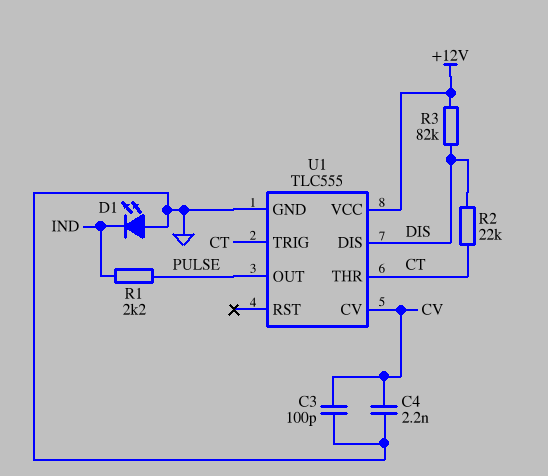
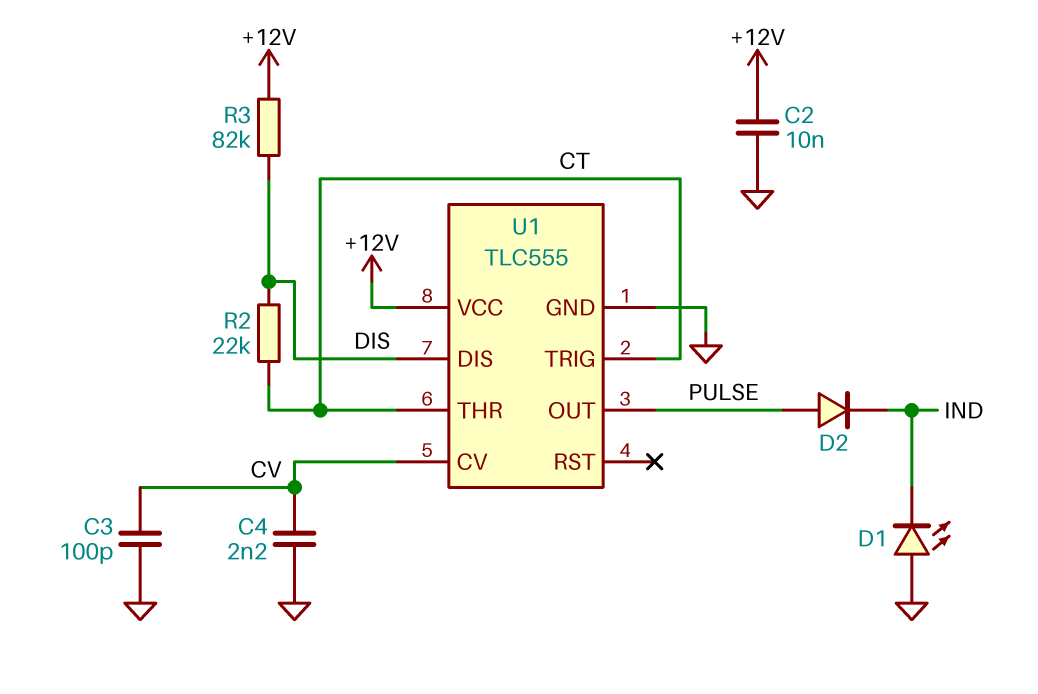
C2: none -> 10nF (+12V, GND)
D2: none -> diode (A PULSE, K IND)
R1: 2.2k (IND, PULSE) -> none

